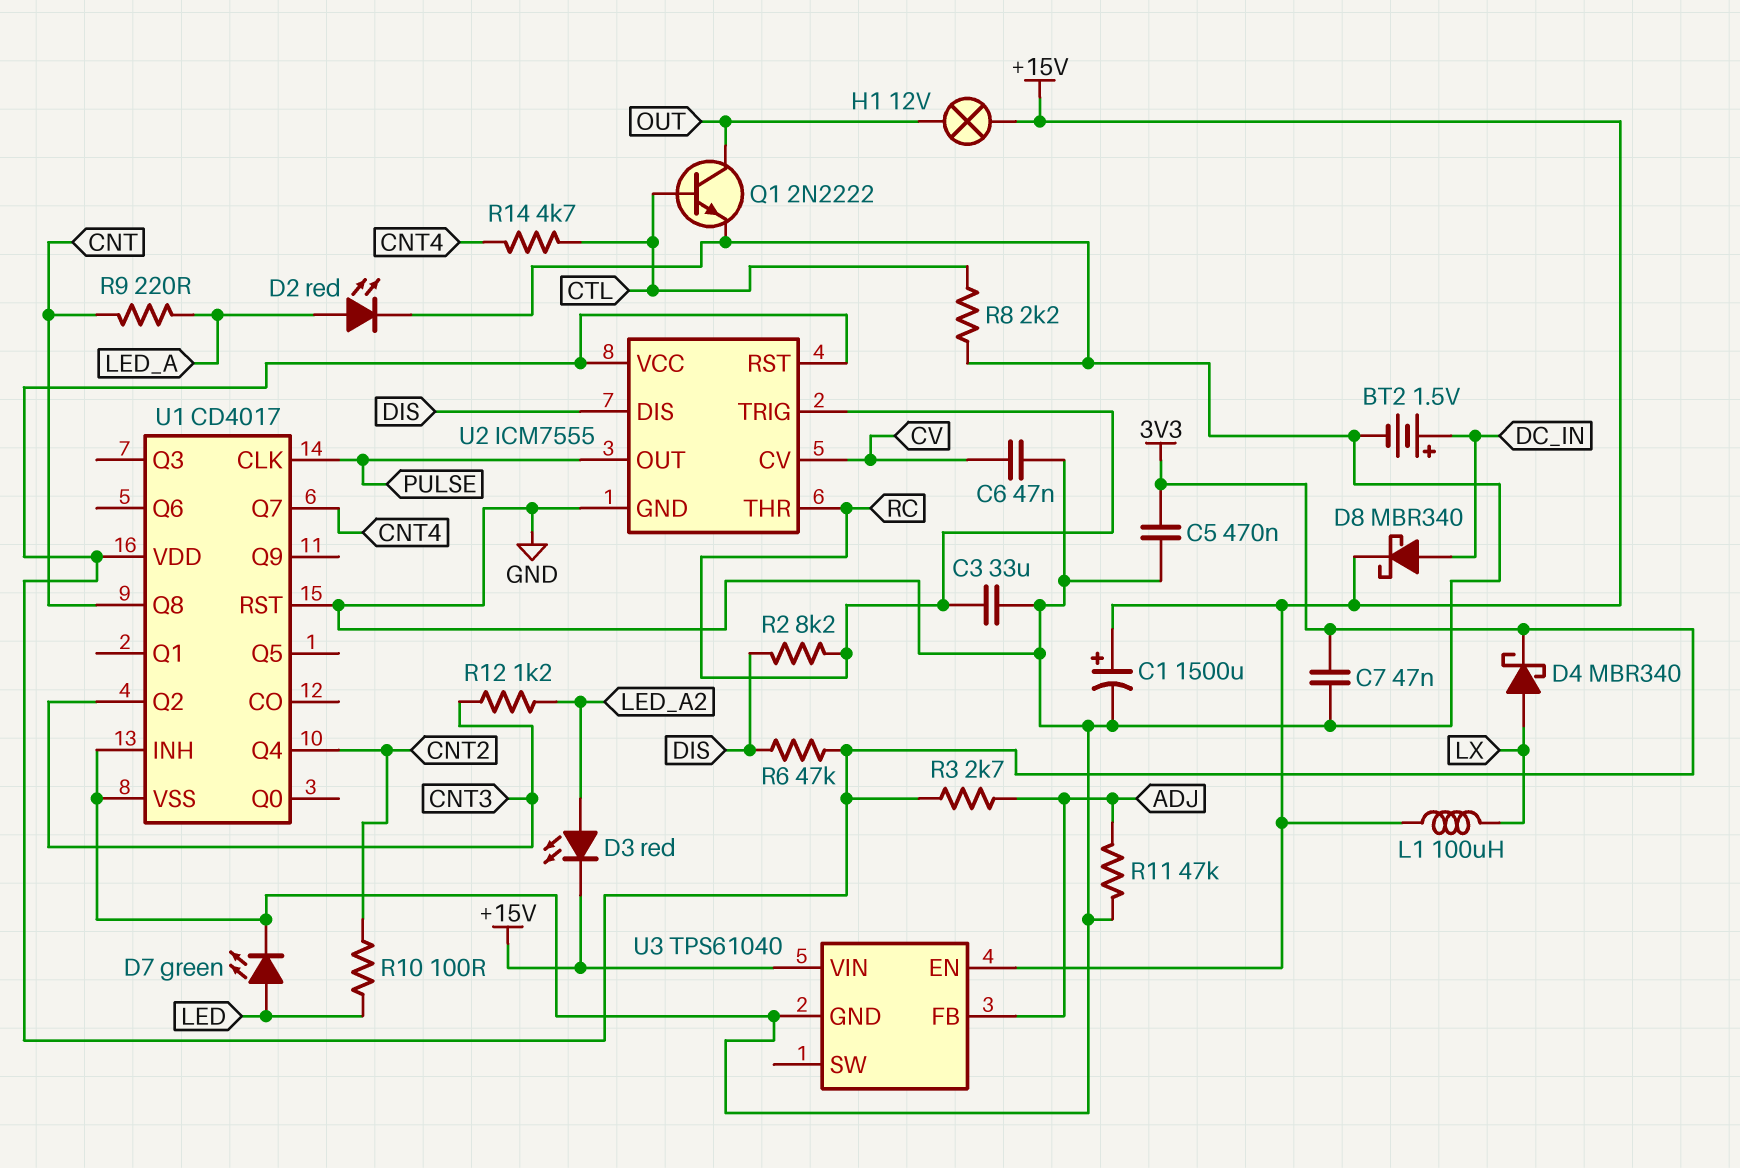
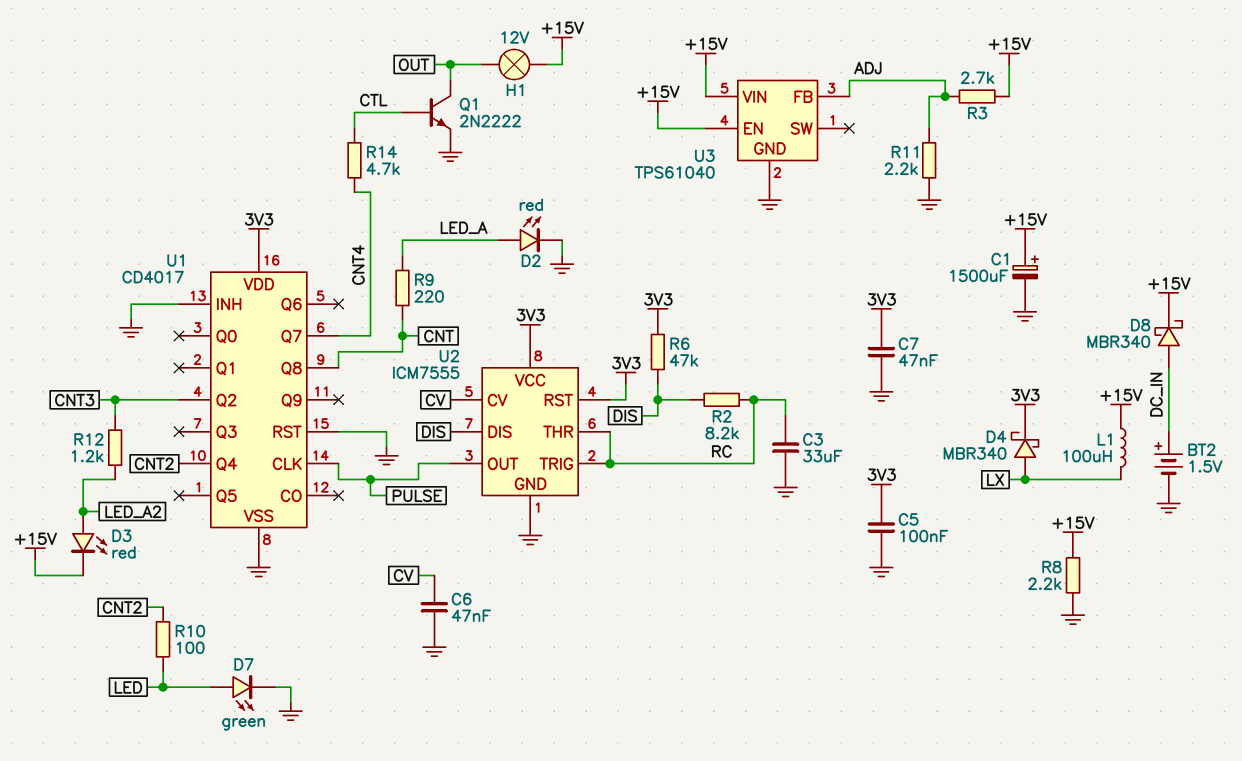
C5: 470nF (3V3, GND) -> 100nF (3V3, GND)
R3: 2.7k (3V3, ADJ) -> 2.7k (+15V, ADJ)
R8: 2.2k (CTL, GND) -> 2.2k (+15V, GND)
R11: 47k (ADJ, GND) -> 2.2k (ADJ, GND)

